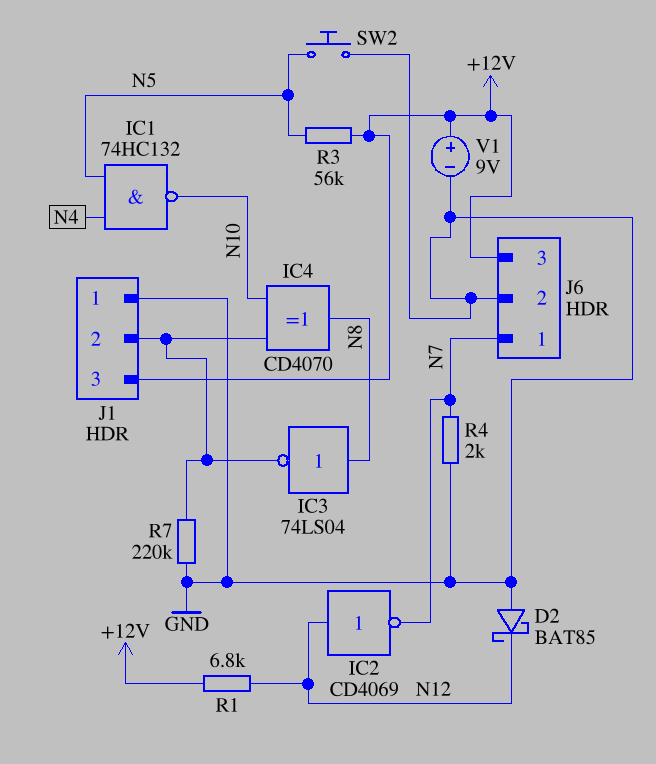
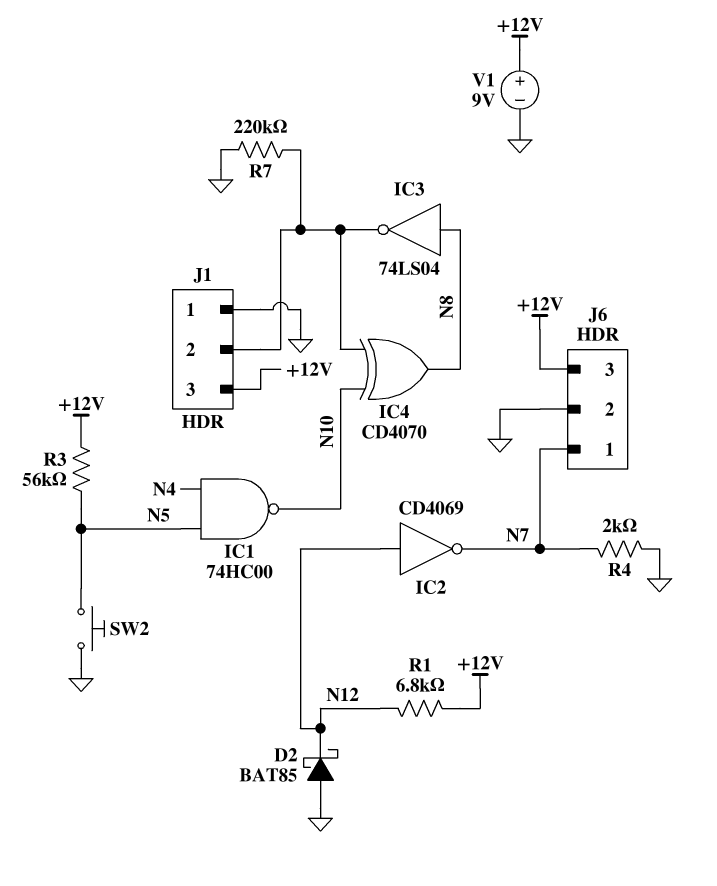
IC1: NAND 74HC132 (in N4, in N5, out N10) -> NAND 74HC00 (in N4, in N5, out N10)

